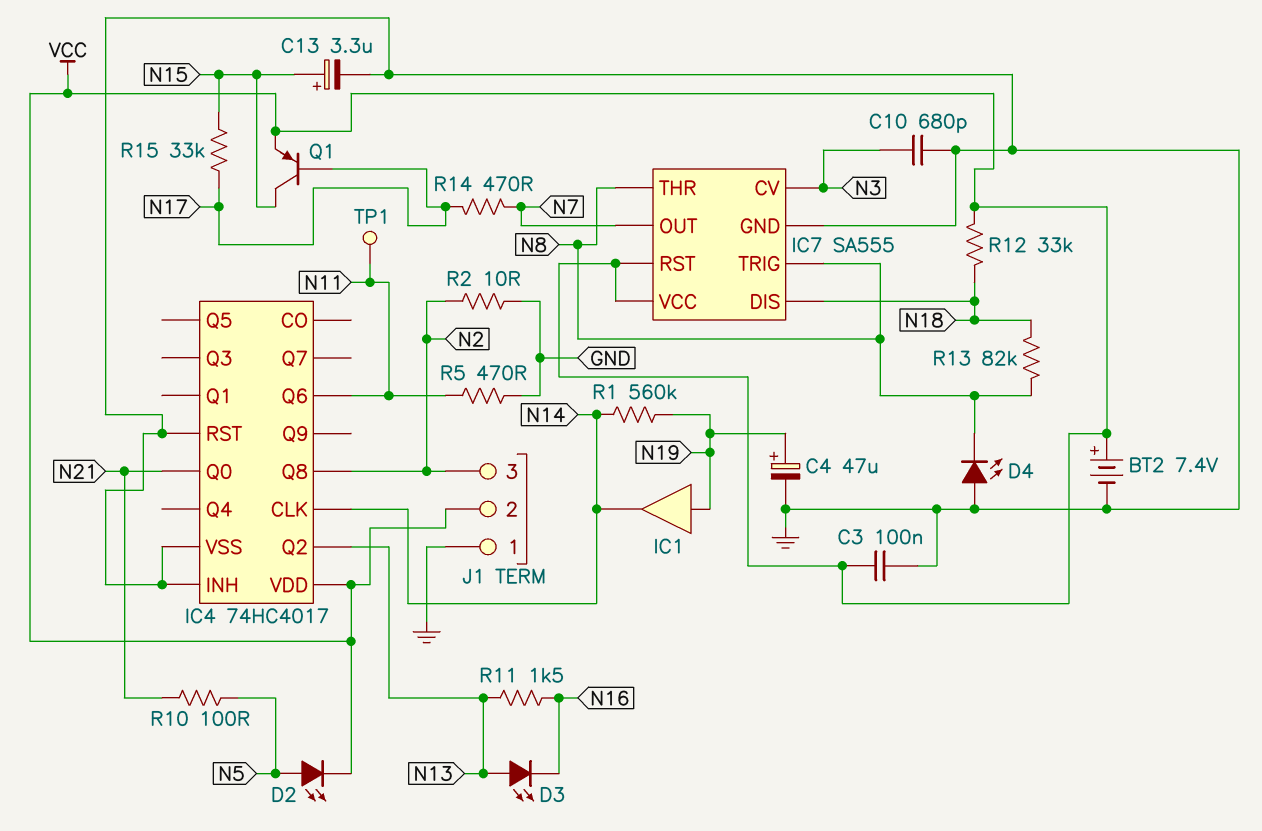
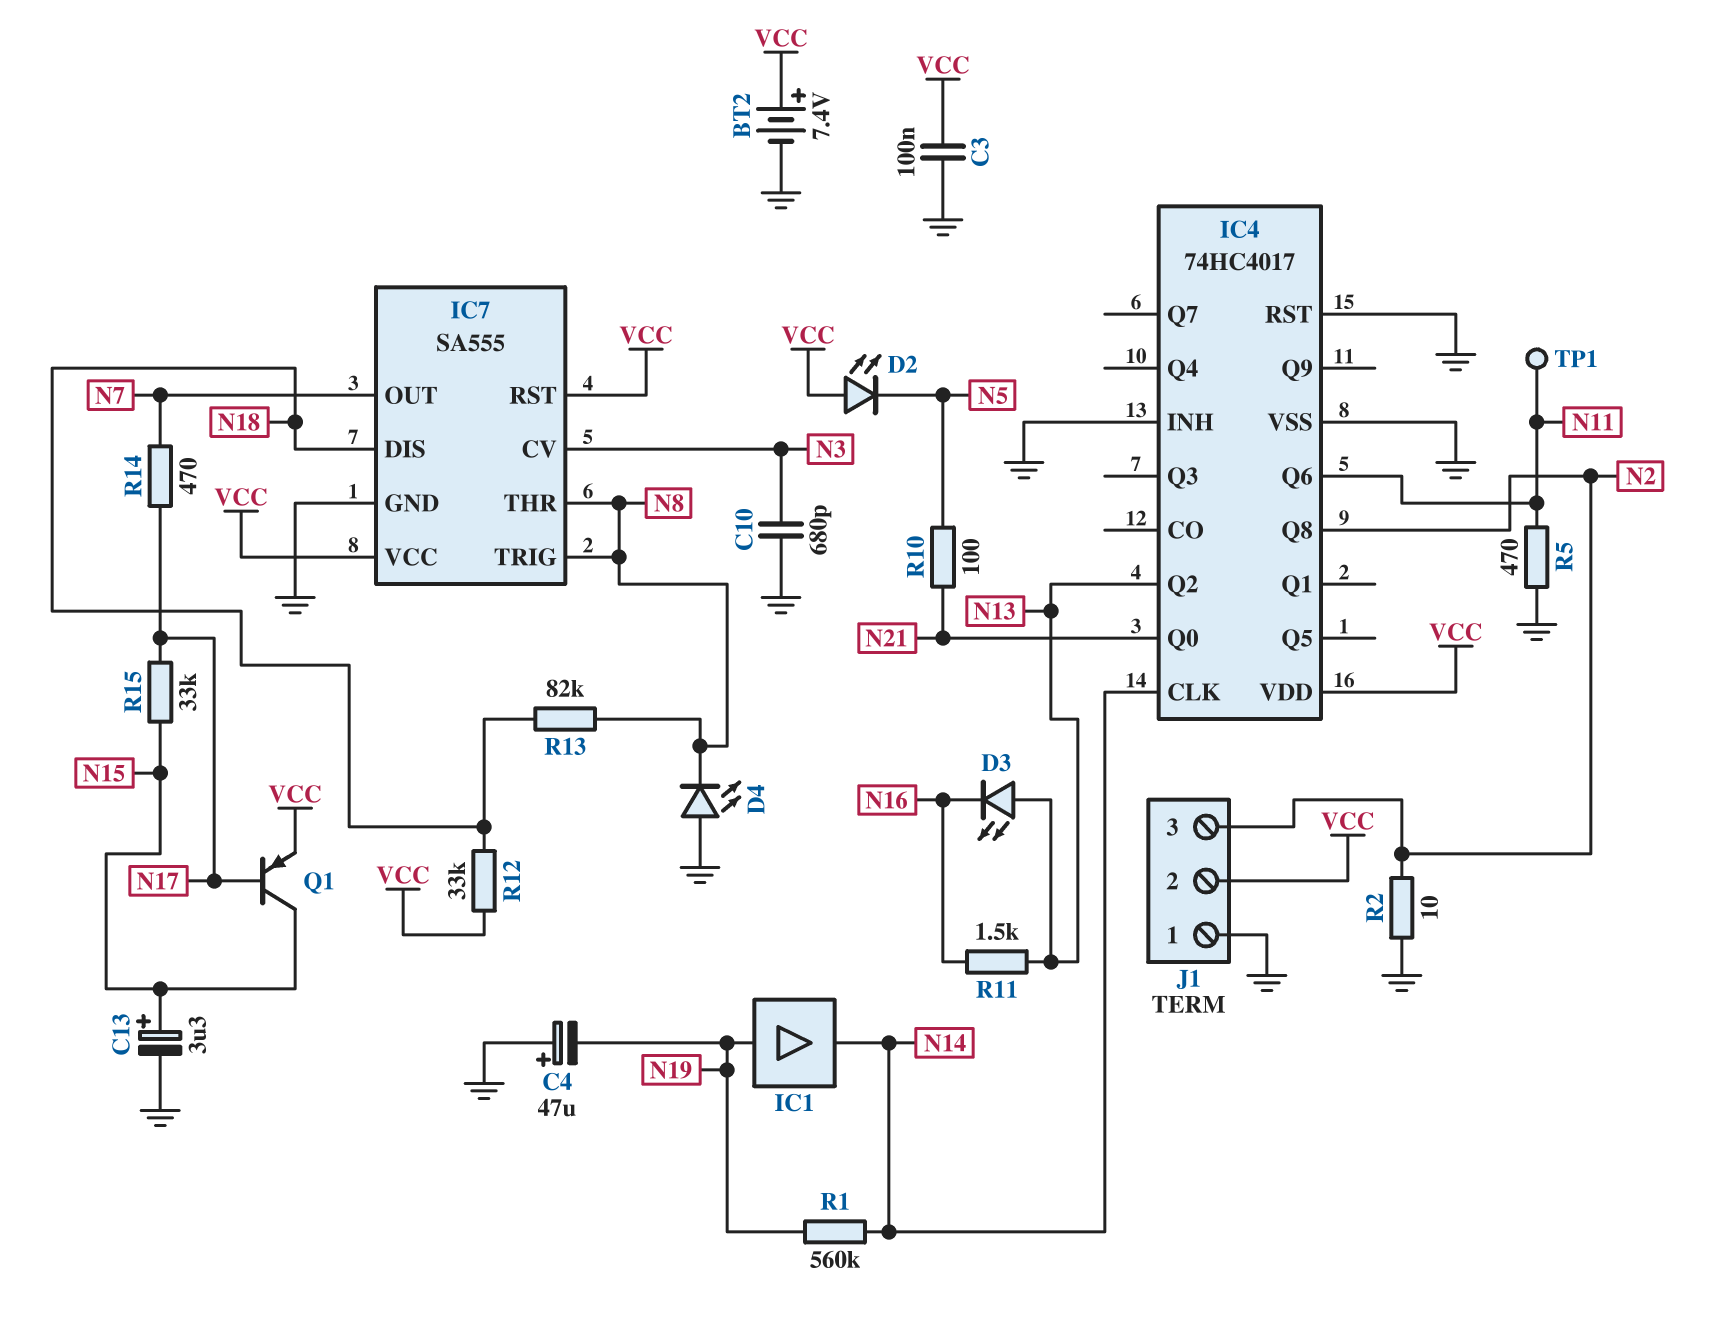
C4: 47uF (plus N19, minus GND) -> 47uF (plus GND, minus N19)
D2: LED (A N5, K VCC) -> LED (A VCC, K N5)

